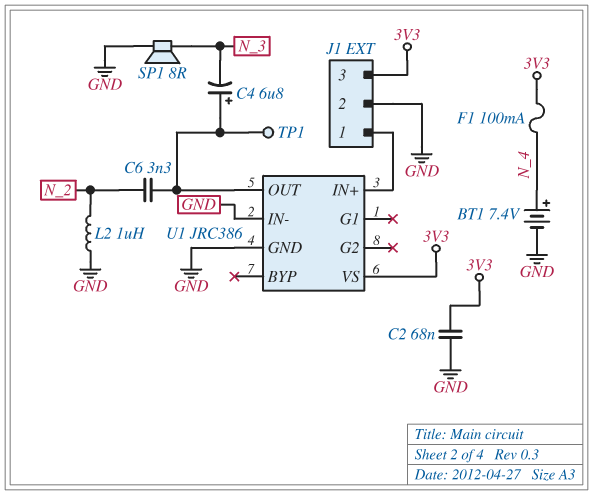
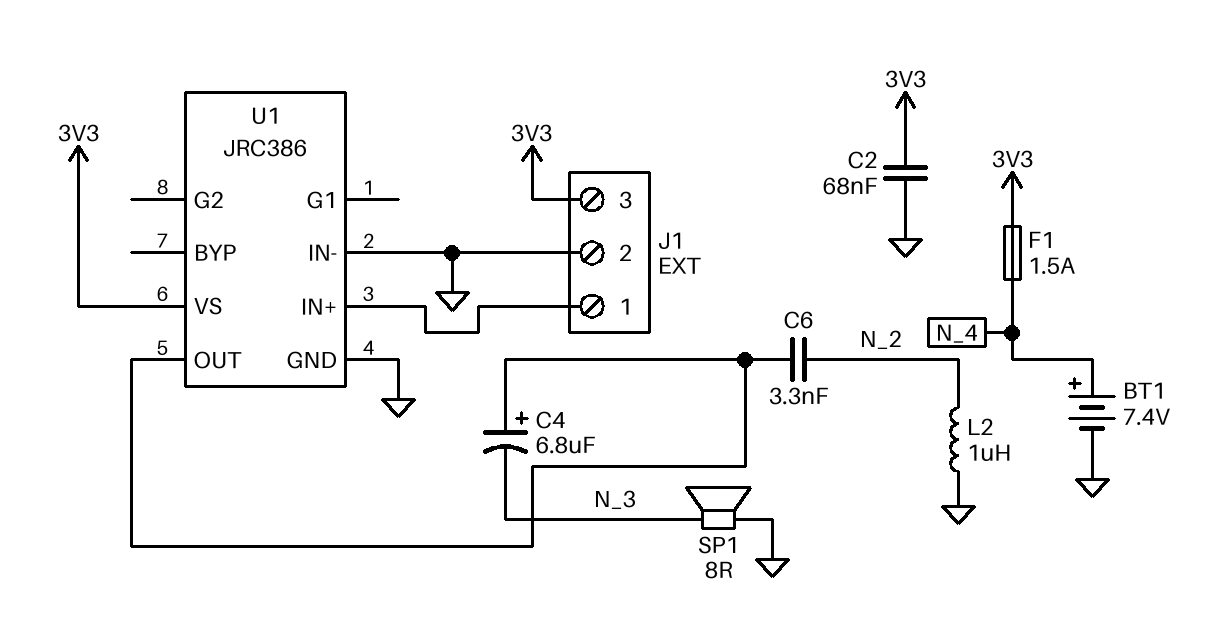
F1: 100mA (3V3, N_4) -> 1.5A (3V3, N_4)
TP1: test point (U1/OUT) -> none

